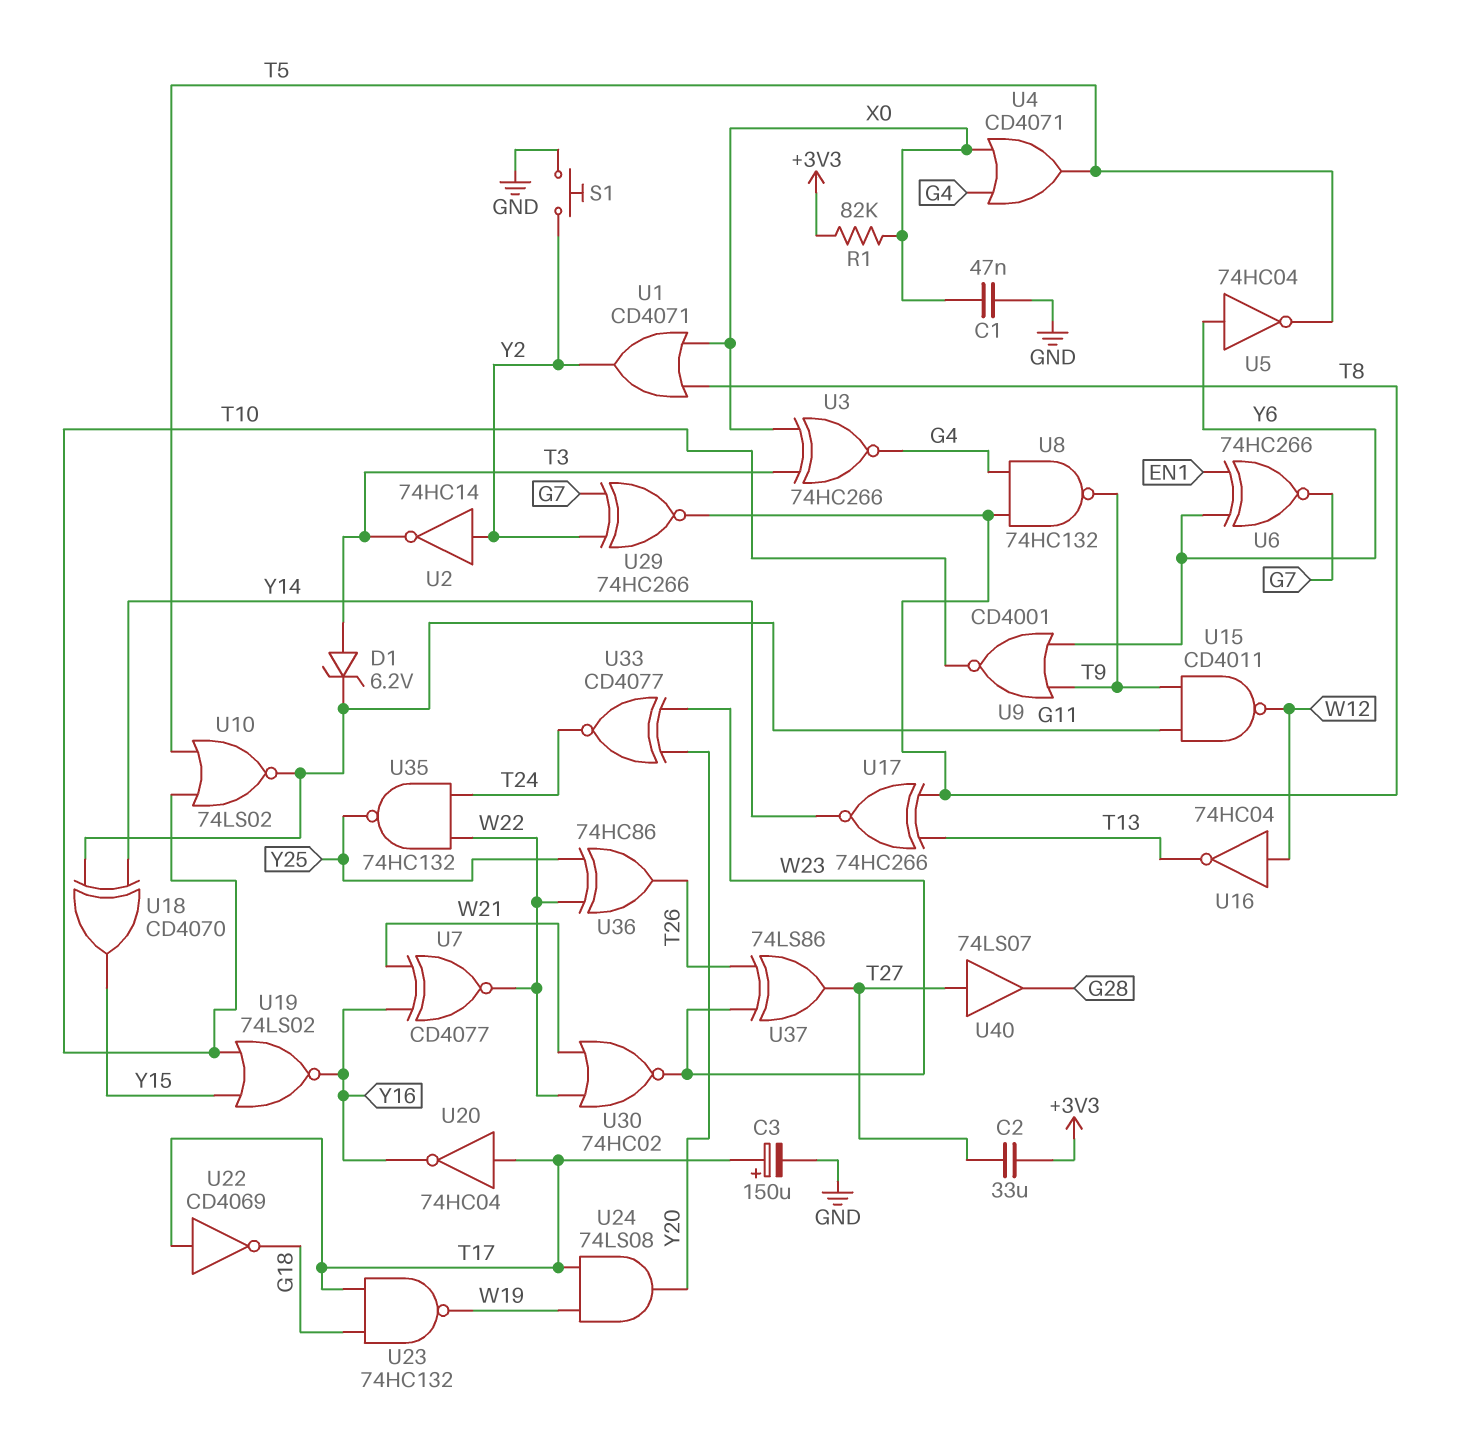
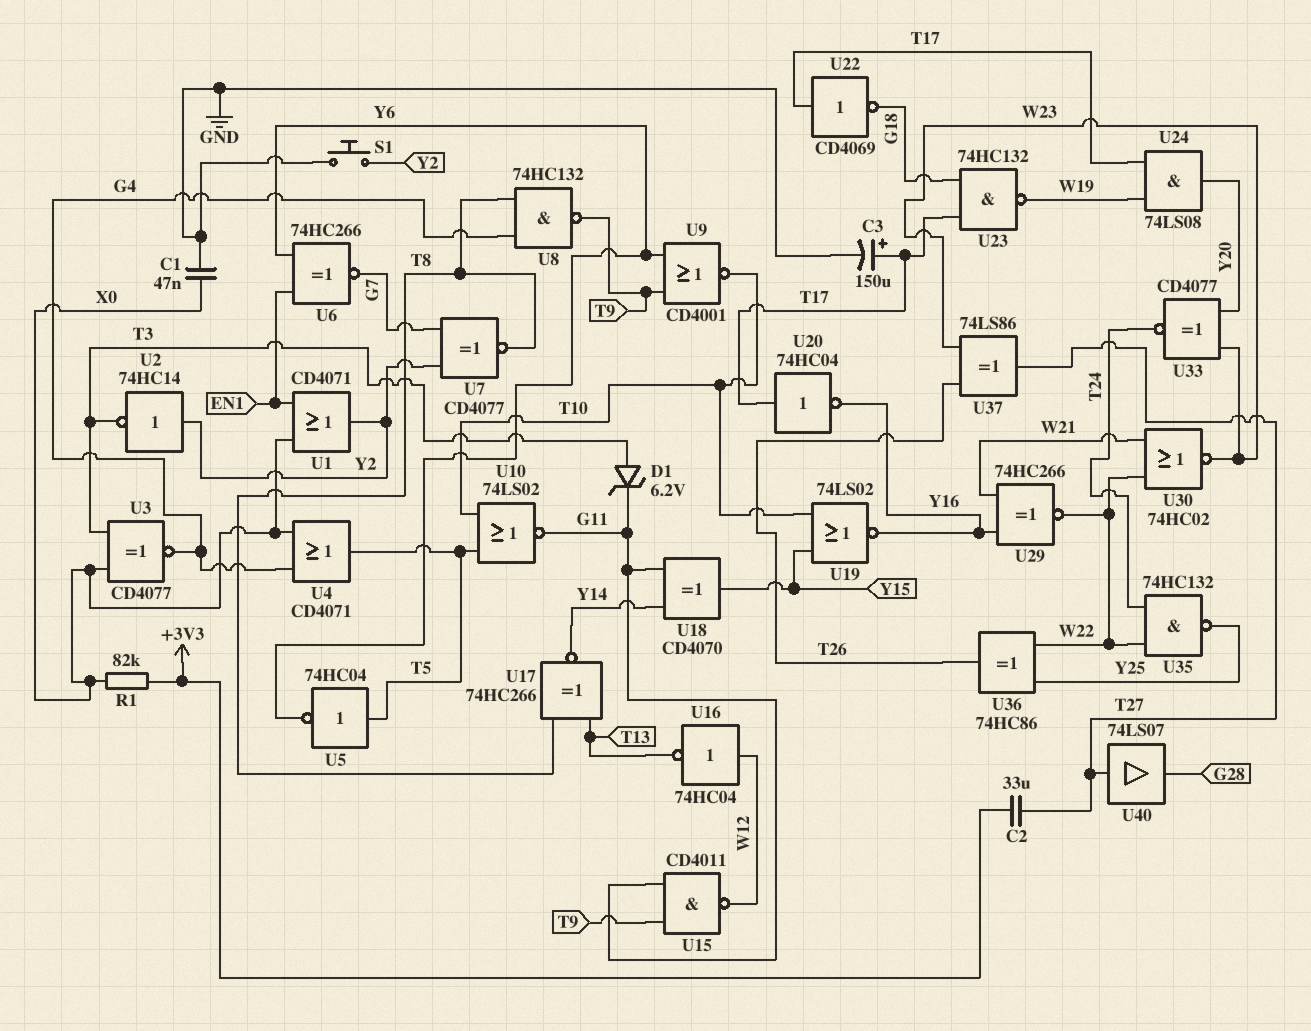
U1: OR CD4071 (in T8, in X0, out Y2) -> OR CD4071 (in EN1, in X0, out Y2)
U3: XNOR 74HC266 (in T3, in X0, out G4) -> XNOR CD4077 (in T3, in X0, out G4)
U5: NOT 74HC04 (in Y6, out T5) -> NOT 74HC04 (in T5, out Y6)
U7: XNOR CD4077 (in W21, in Y16, out W22) -> XNOR CD4077 (in G7, in Y2, out T8)
U29: XNOR 74HC266 (in G7, in Y2, out T8) -> XNOR 74HC266 (in W21, in Y16, out W22)

